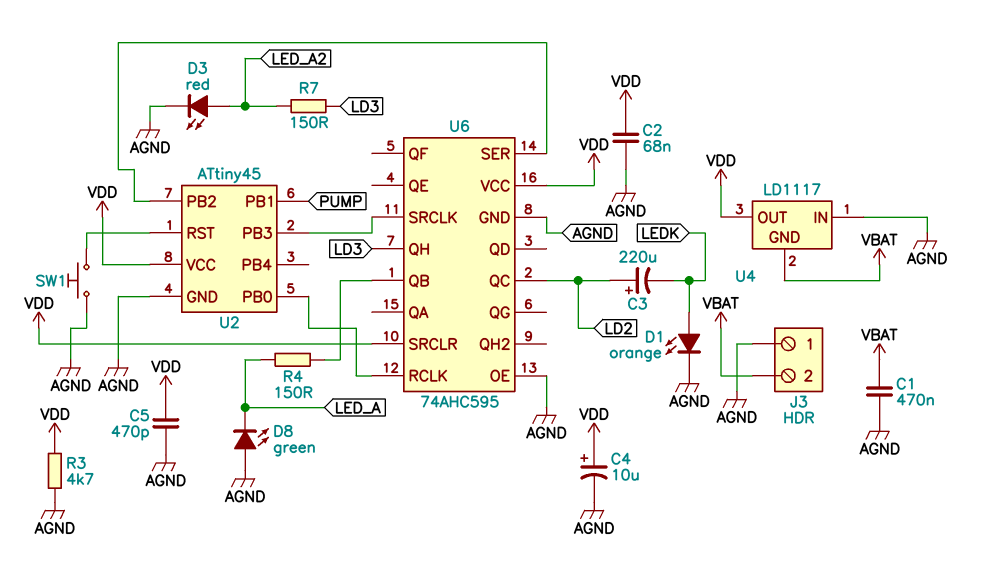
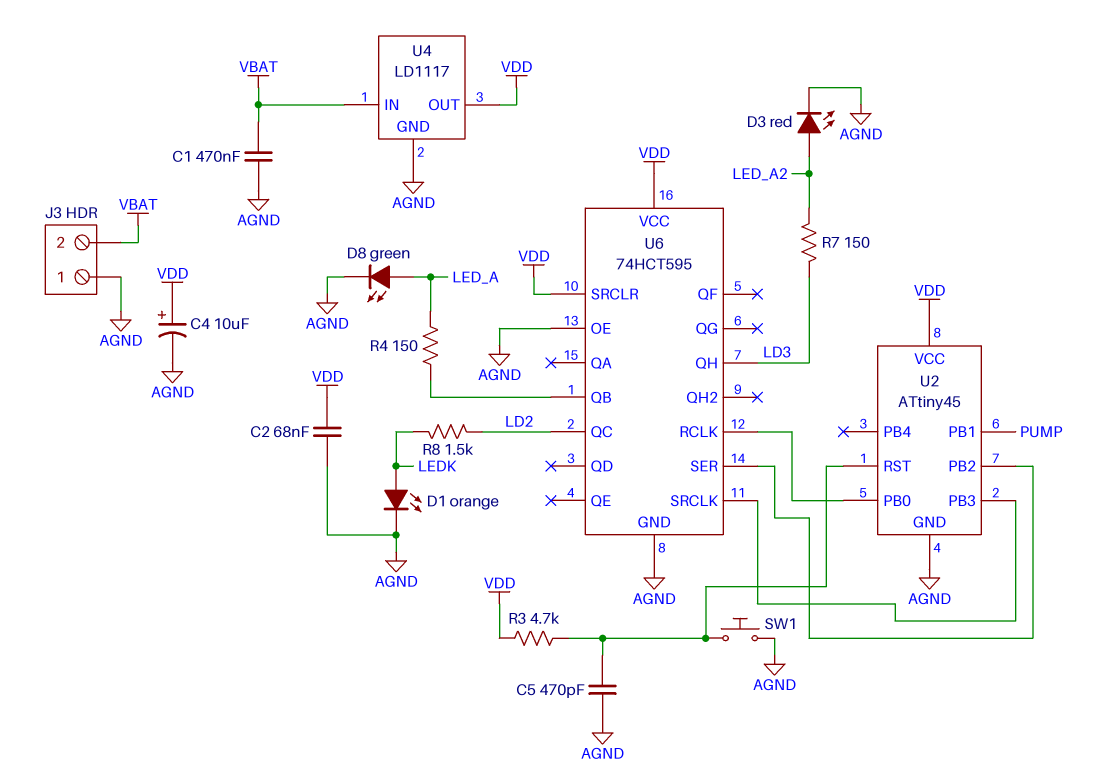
C3: 220uF (plus LD2, minus LEDK) -> none
C5: 470pF (AGND, VDD) -> 470pF (AGND, U2/RST)
D8: LED green (A AGND, K LED_A) -> LED green (A LED_A, K AGND)
R3: 4.7k (AGND, VDD) -> 4.7k (U2/RST, VDD)
R8: none -> 1.5k (LD2, LEDK)
U4 pin GND: VBAT -> AGND
U4 pin IN: AGND -> VBAT
U6: 74AHC595 -> 74HCT595

